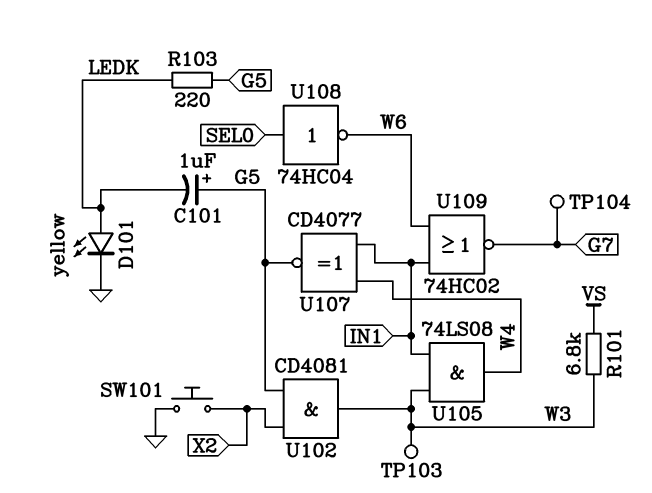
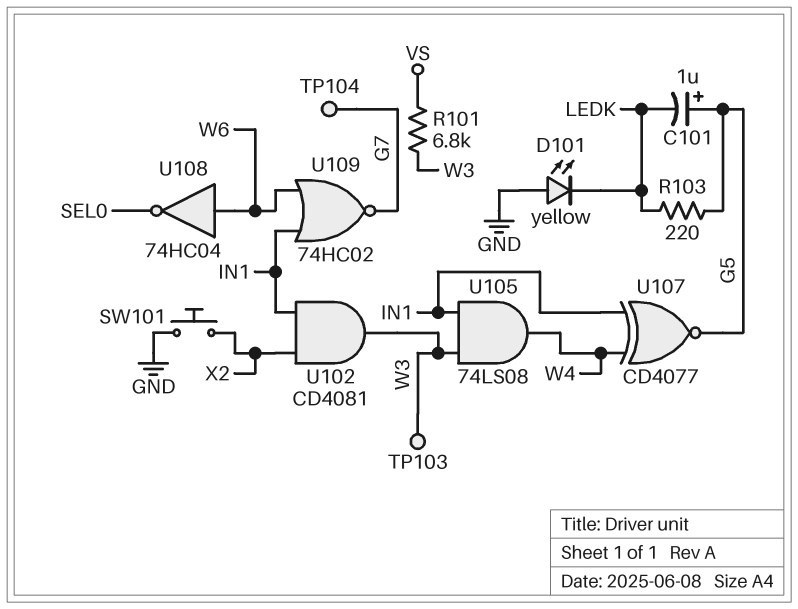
D101: LED yellow (A LEDK, K GND) -> LED yellow (A GND, K LEDK)
U102: AND CD4081 (in G5, in X2, out W3) -> AND CD4081 (in IN1, in X2, out W3)
U108: NOT 74HC04 (in SEL0, out W6) -> NOT 74HC04 (in W6, out SEL0)

